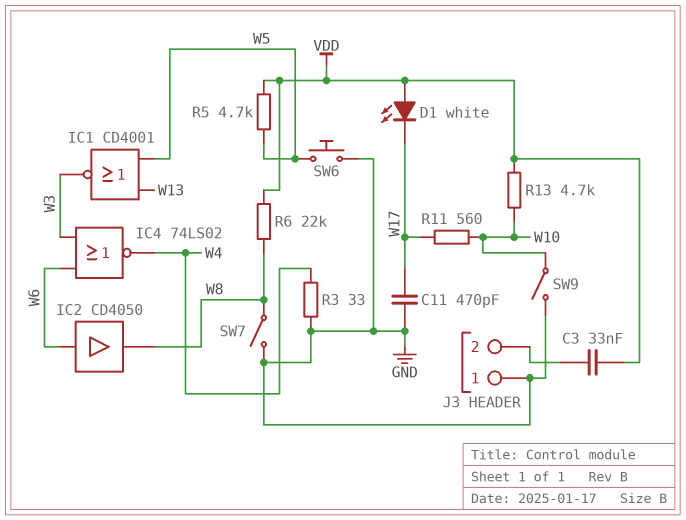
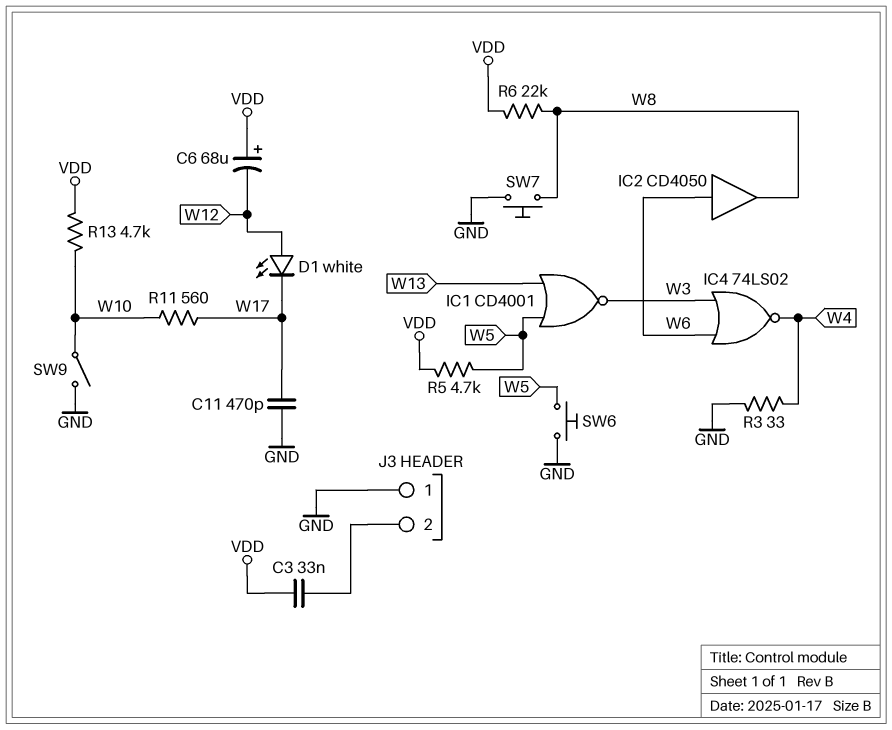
C6: none -> 68uF (plus VDD, minus W12)
D1: LED white (A VDD, K W17) -> LED white (A W12, K W17)
SW7: switch (GND, W8) -> button (GND, W8)

